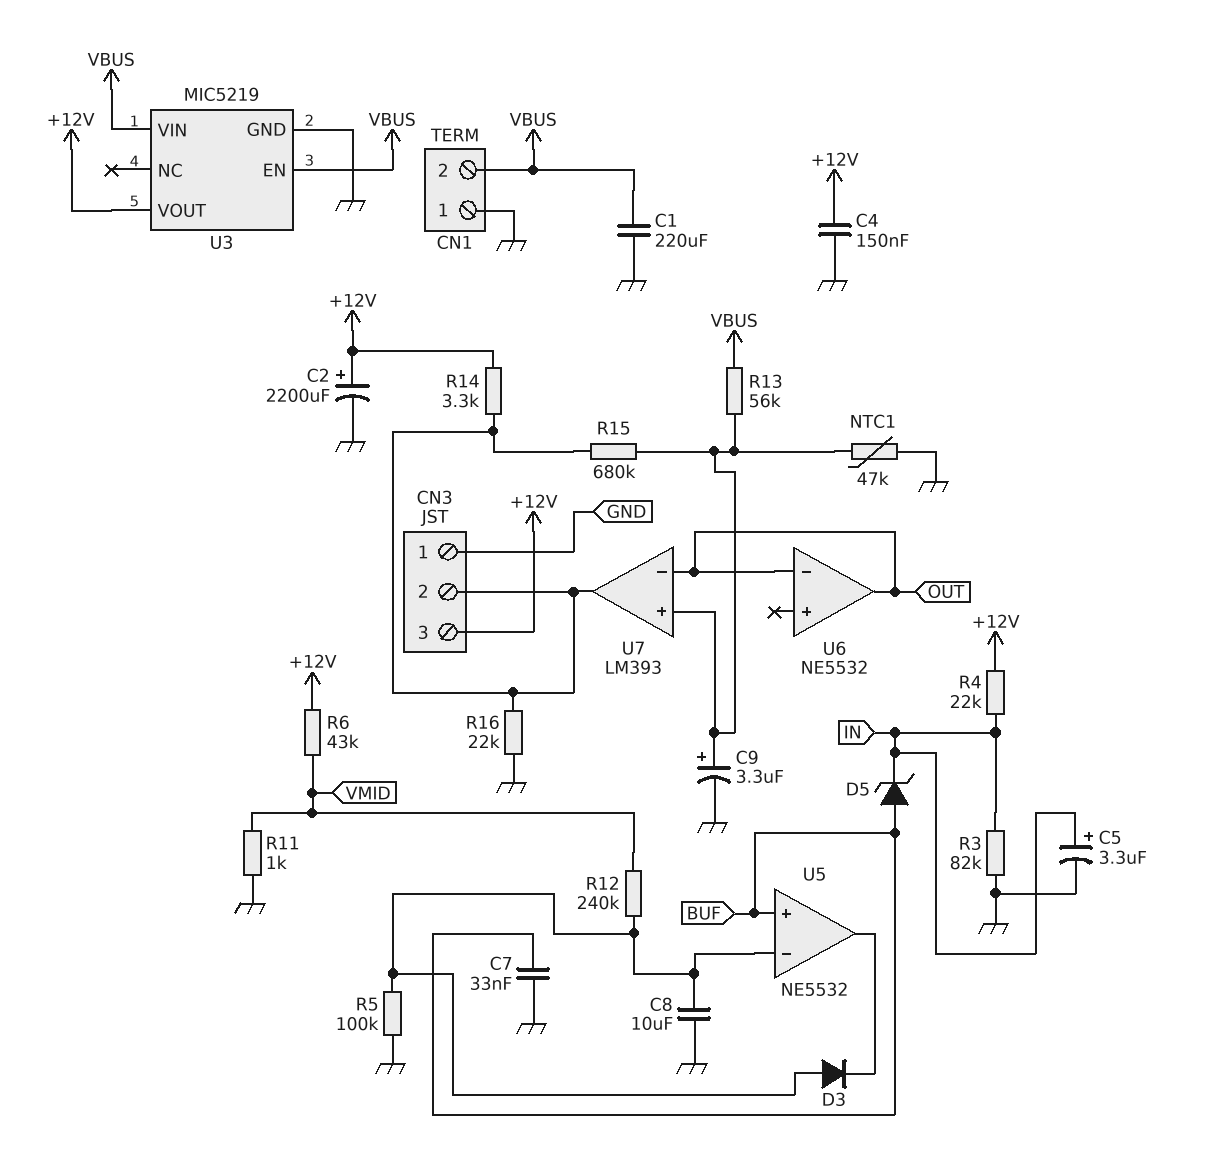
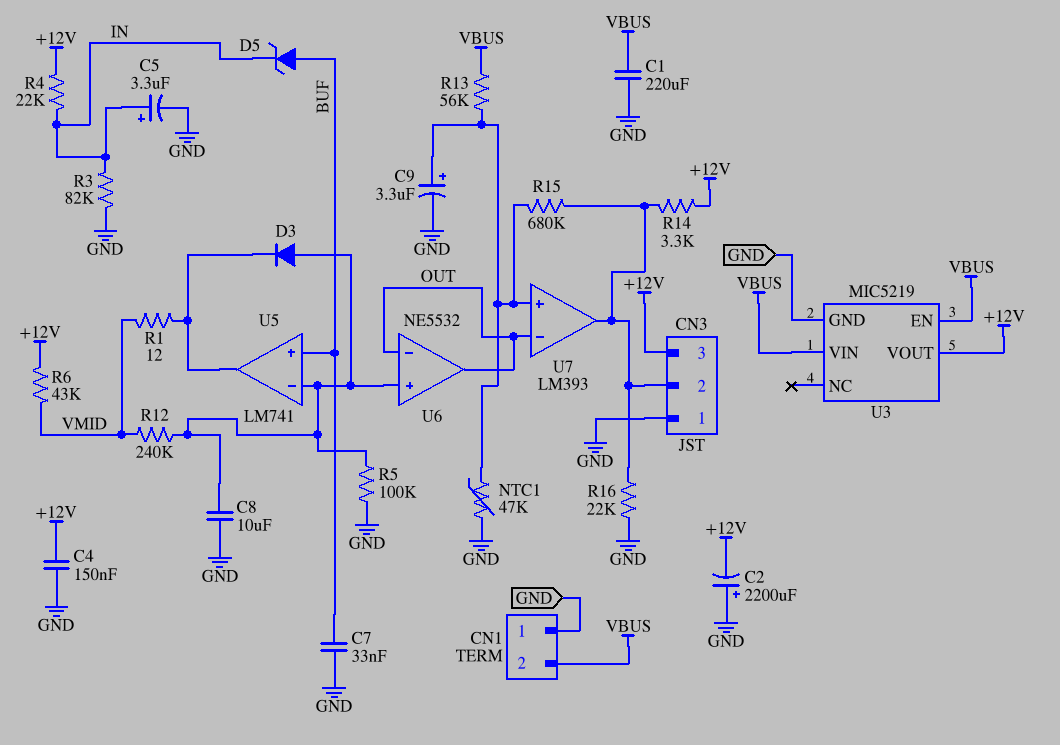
C2: 2200uF (plus +12V, minus GND) -> 2200uF (plus GND, minus +12V)
R1: none -> 12 (U5/out, VMID)
R11: 1k (GND, VMID) -> none
U5: NE5532 -> LM741
U6 pin in+: none -> U5/in-

